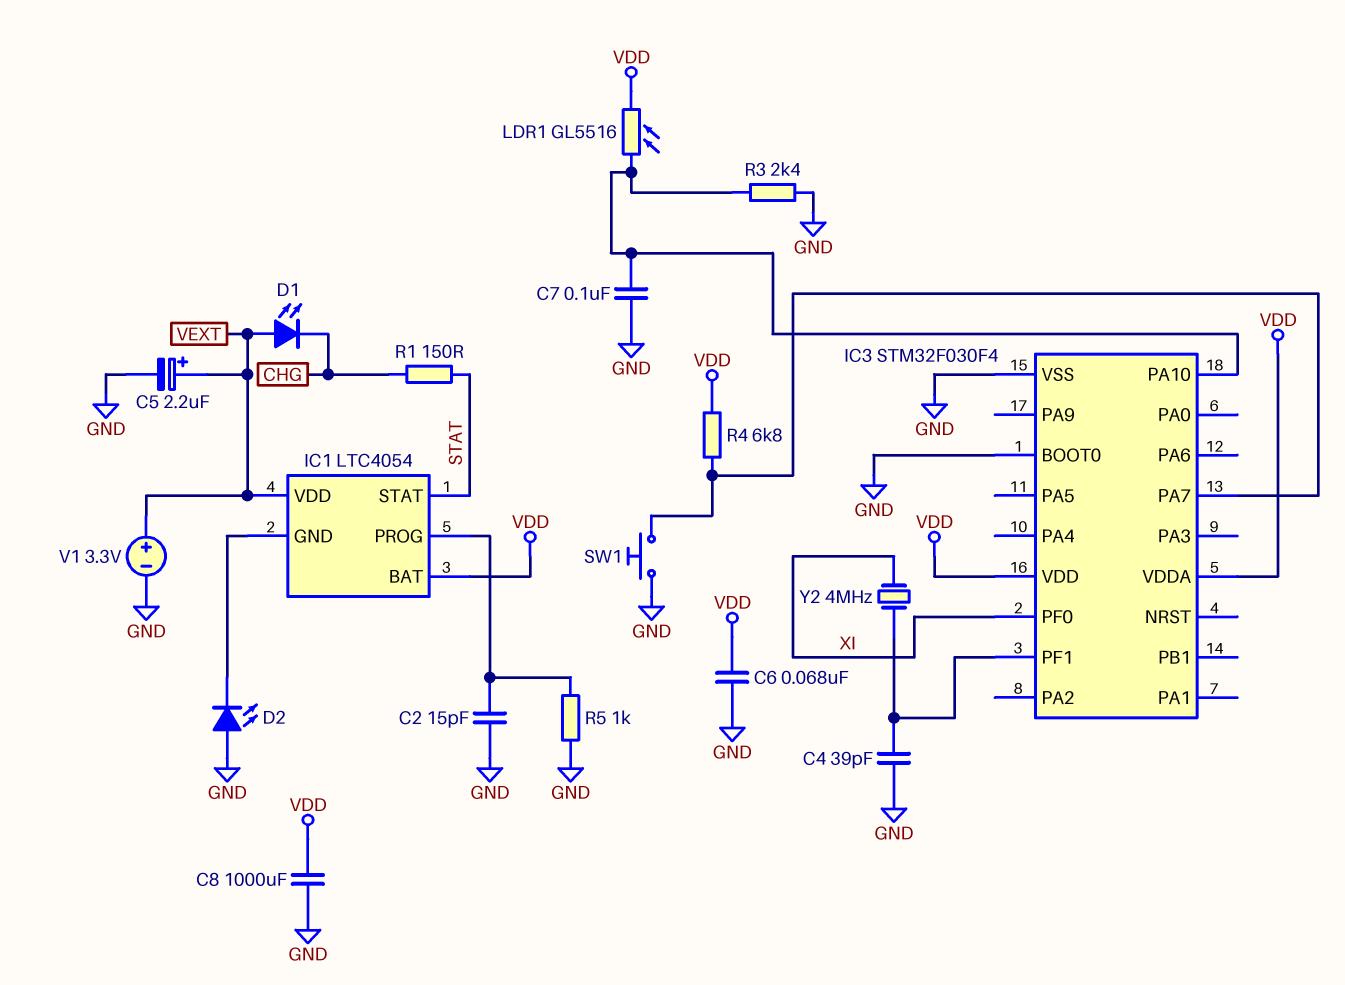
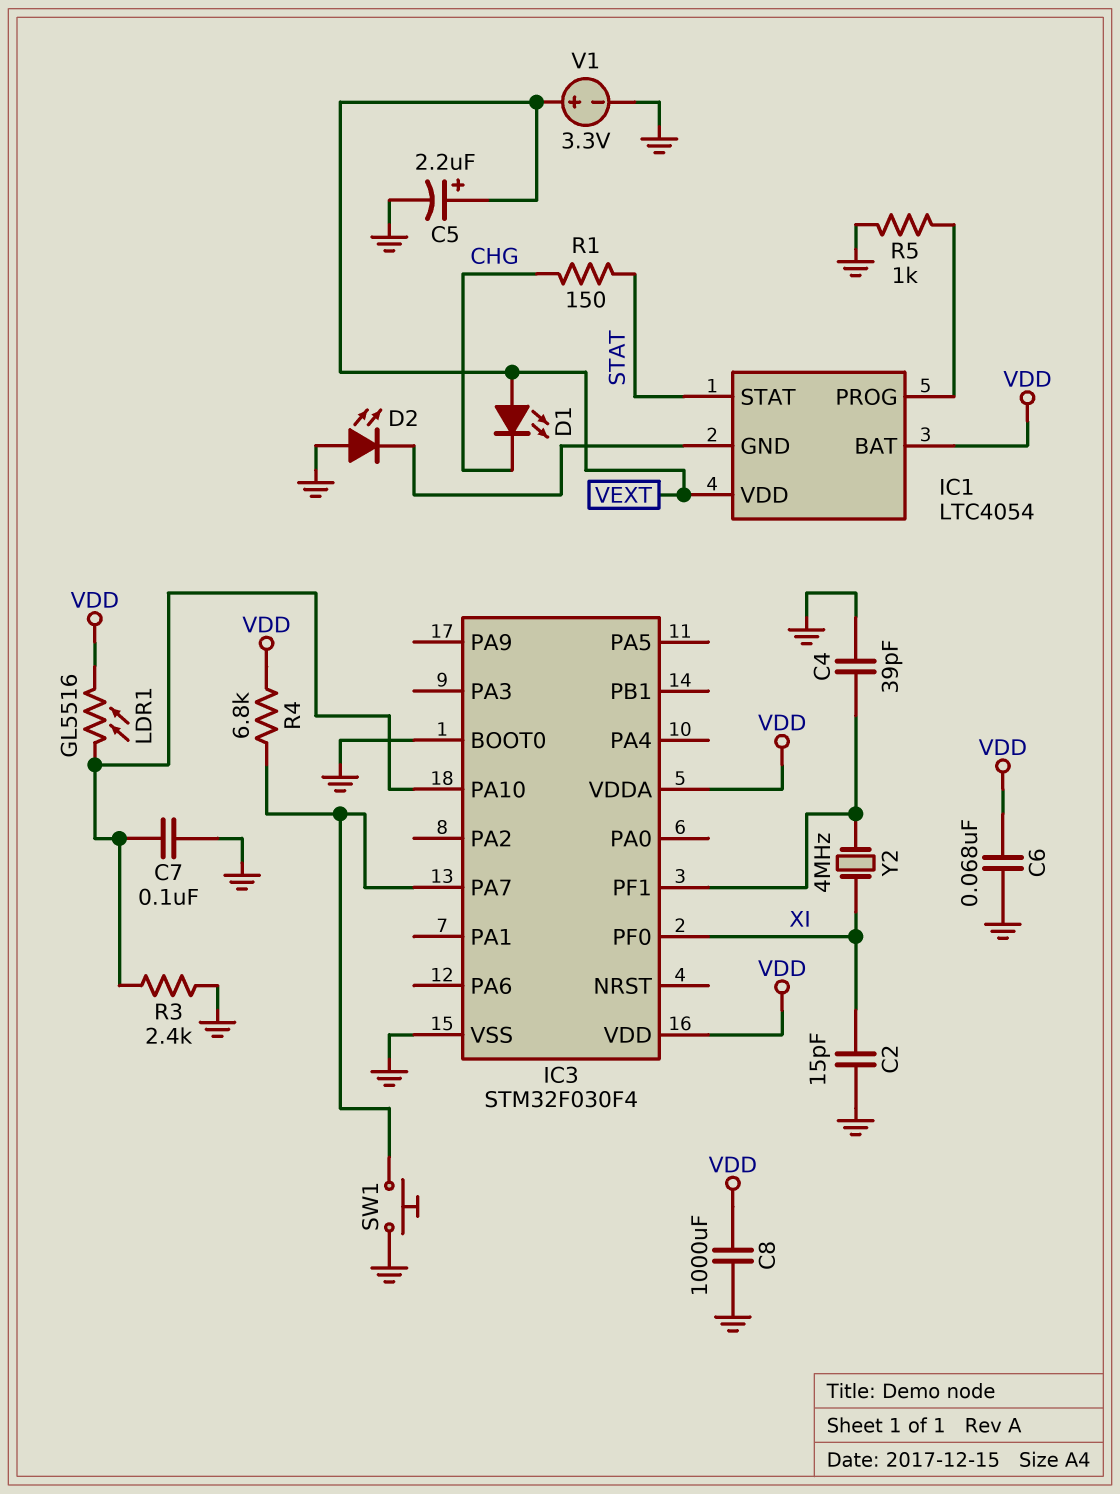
C2: 15pF (GND, IC1/PROG) -> 15pF (GND, XI)

